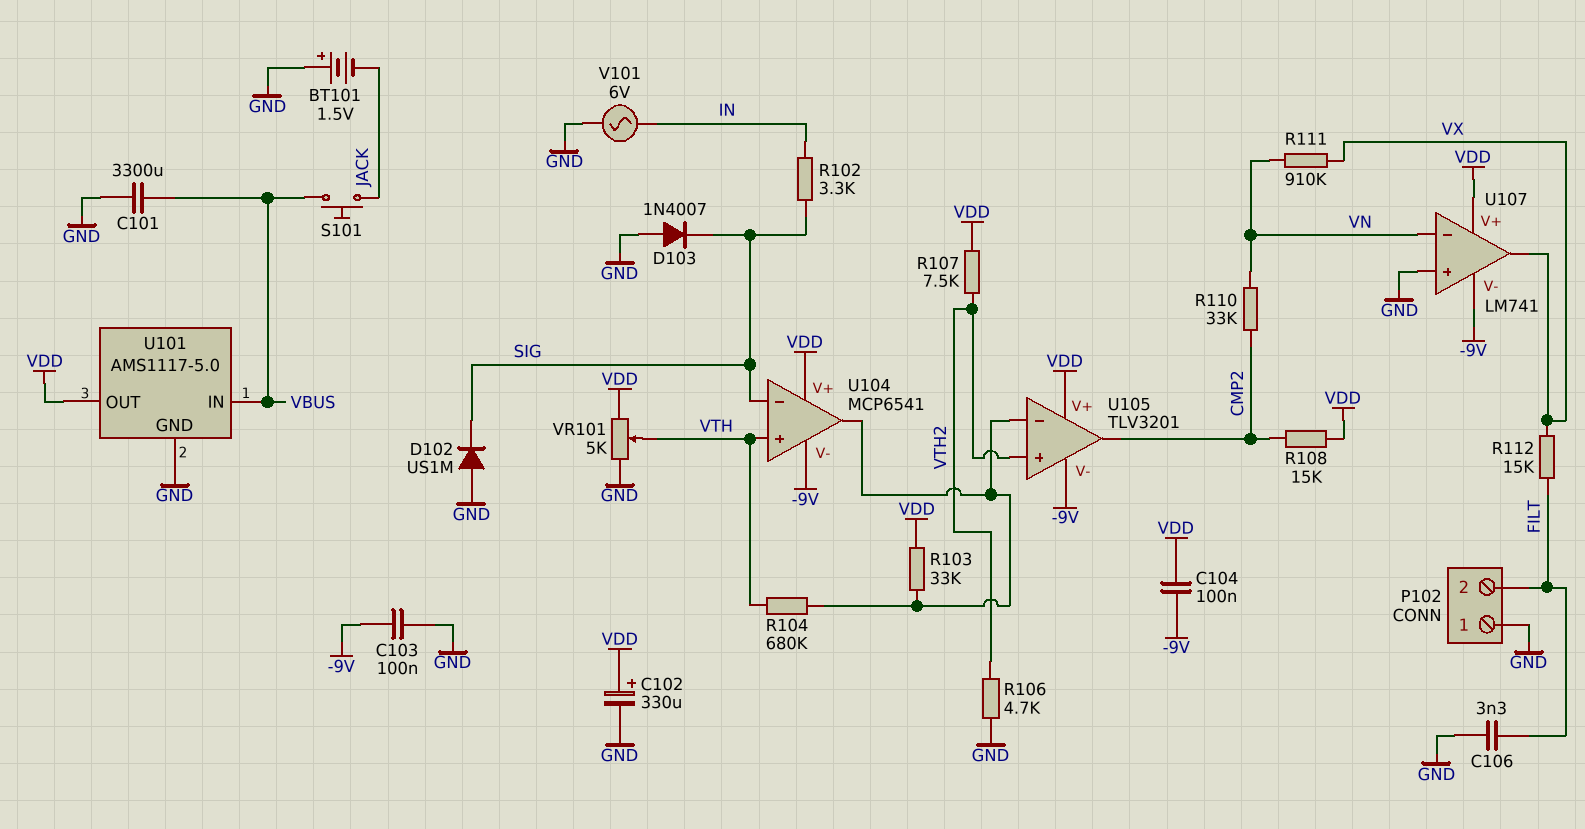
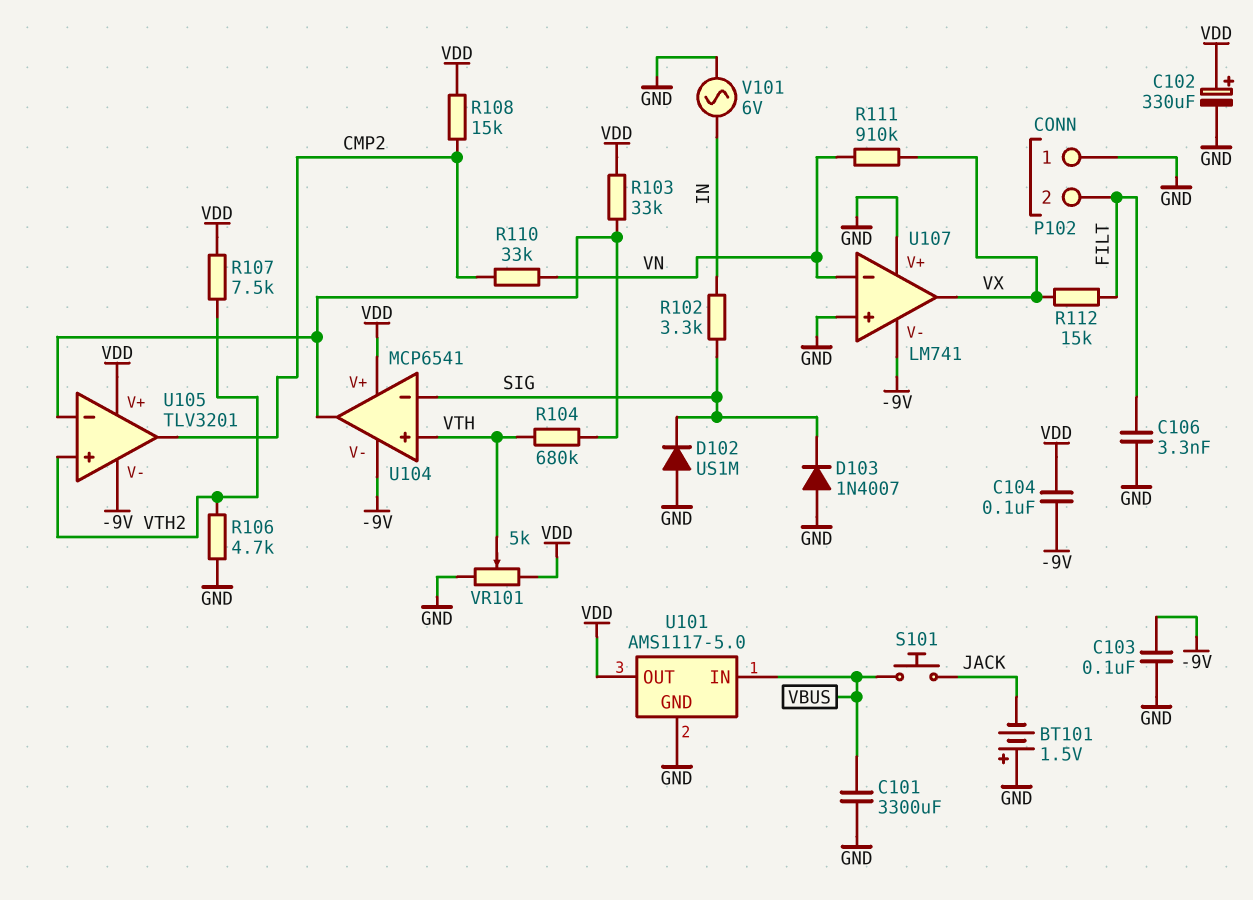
U107 pin V+: VDD -> GND

